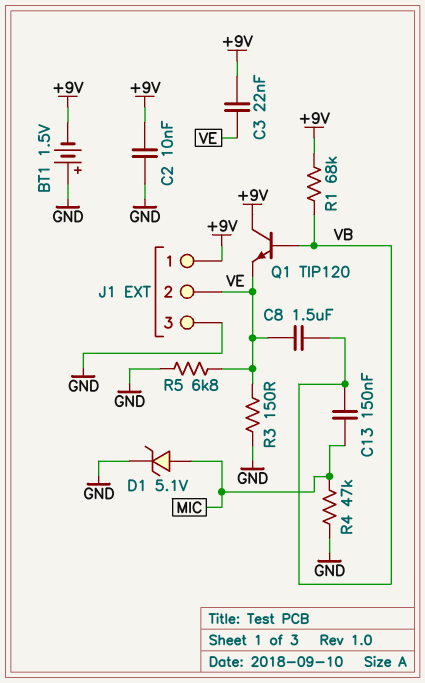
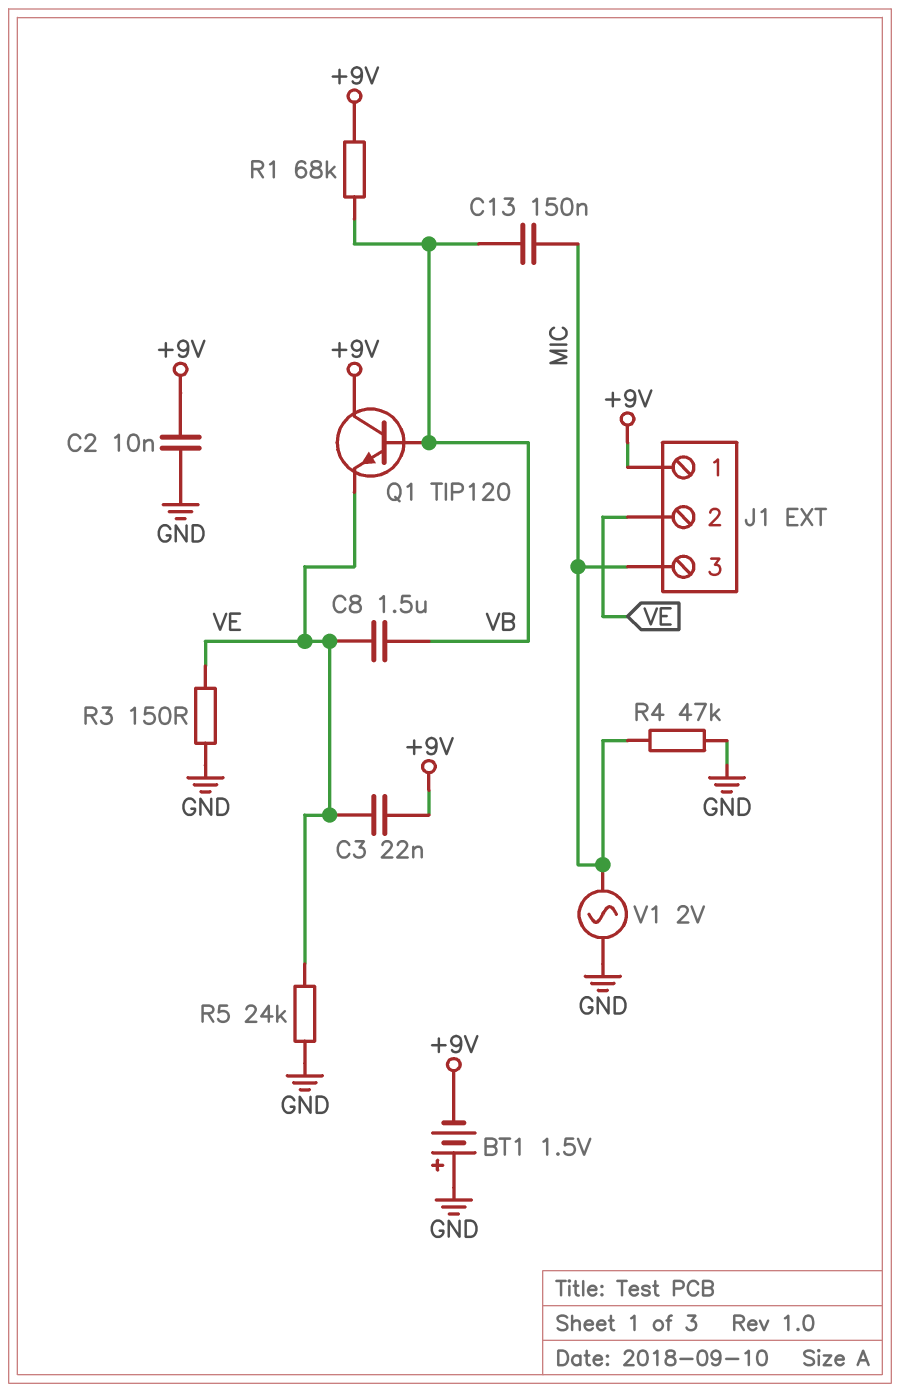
D1: zener 5.1V (A MIC, K GND) -> none
J1 pin 3: GND -> MIC
R5: 6.8k (GND, VE) -> 24k (GND, VE)
V1: none -> AC 2V (GND, MIC)

